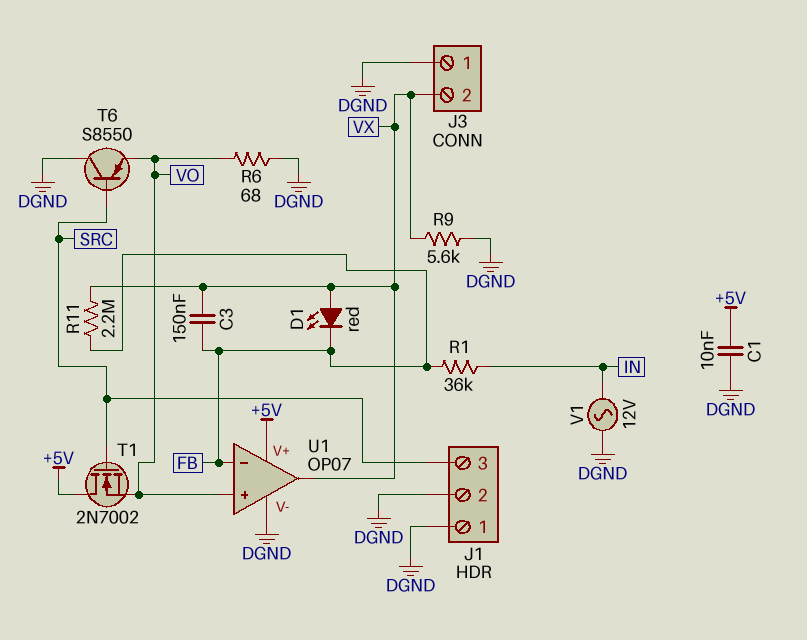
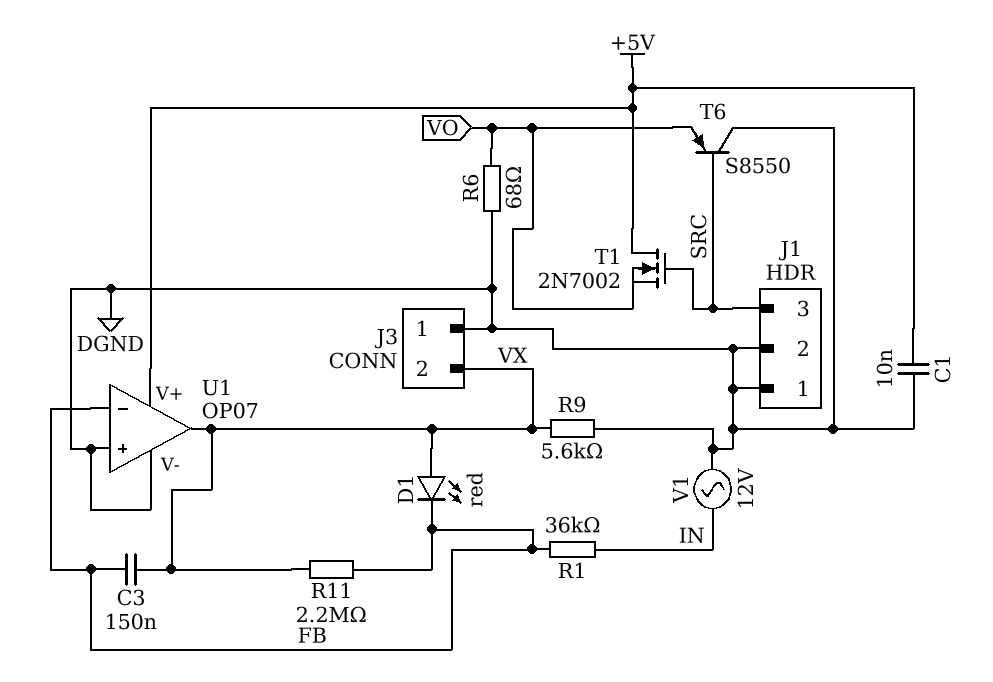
U1 pin in+: VO -> DGND

